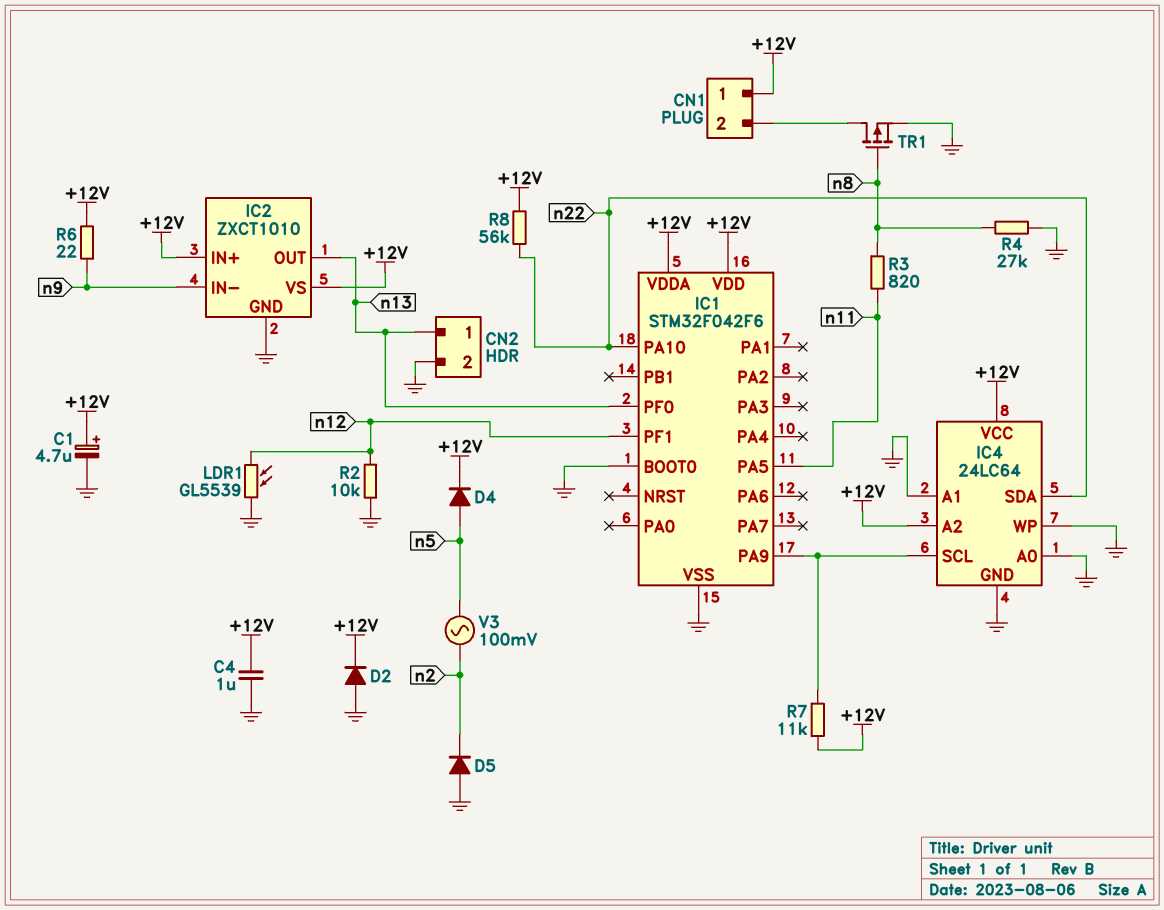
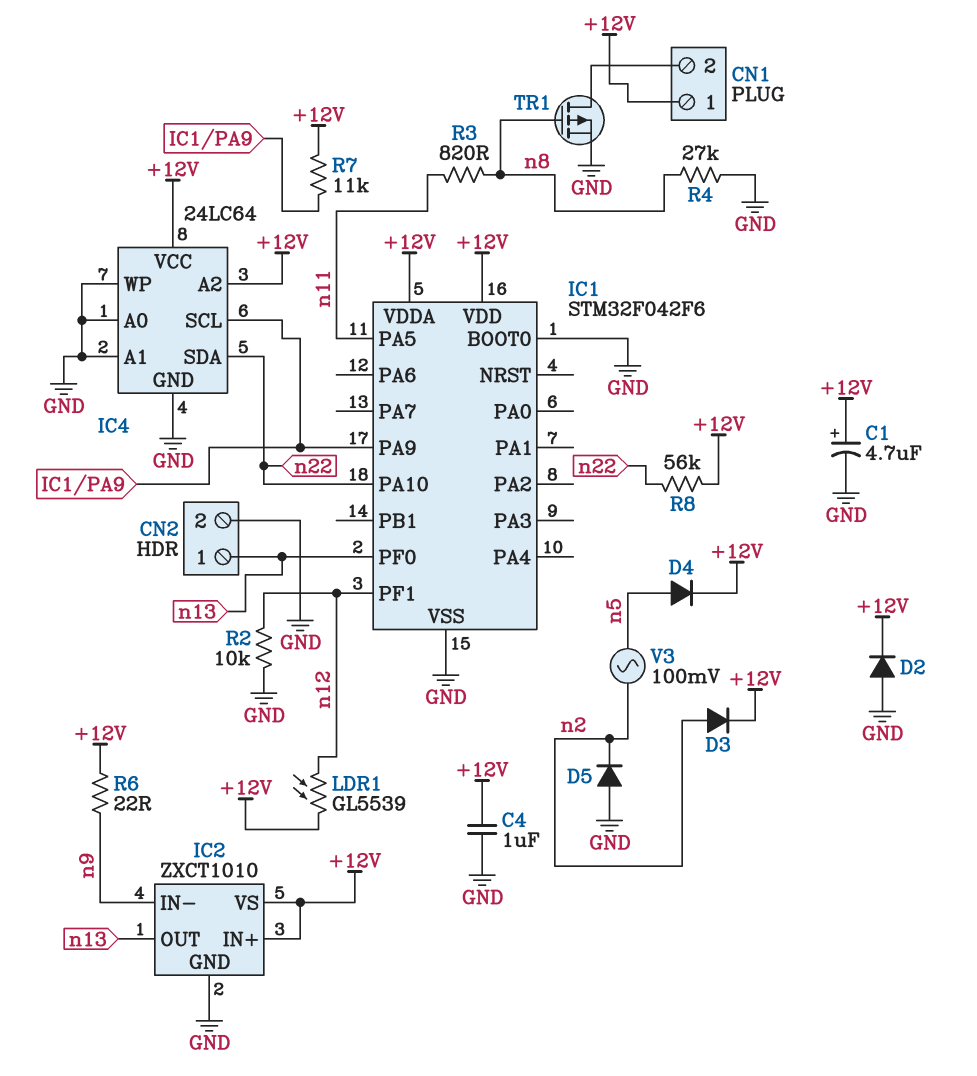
D3: none -> diode (A n2, K +12V)
LDR1: GL5539 (GND, n12) -> GL5539 (+12V, n12)

